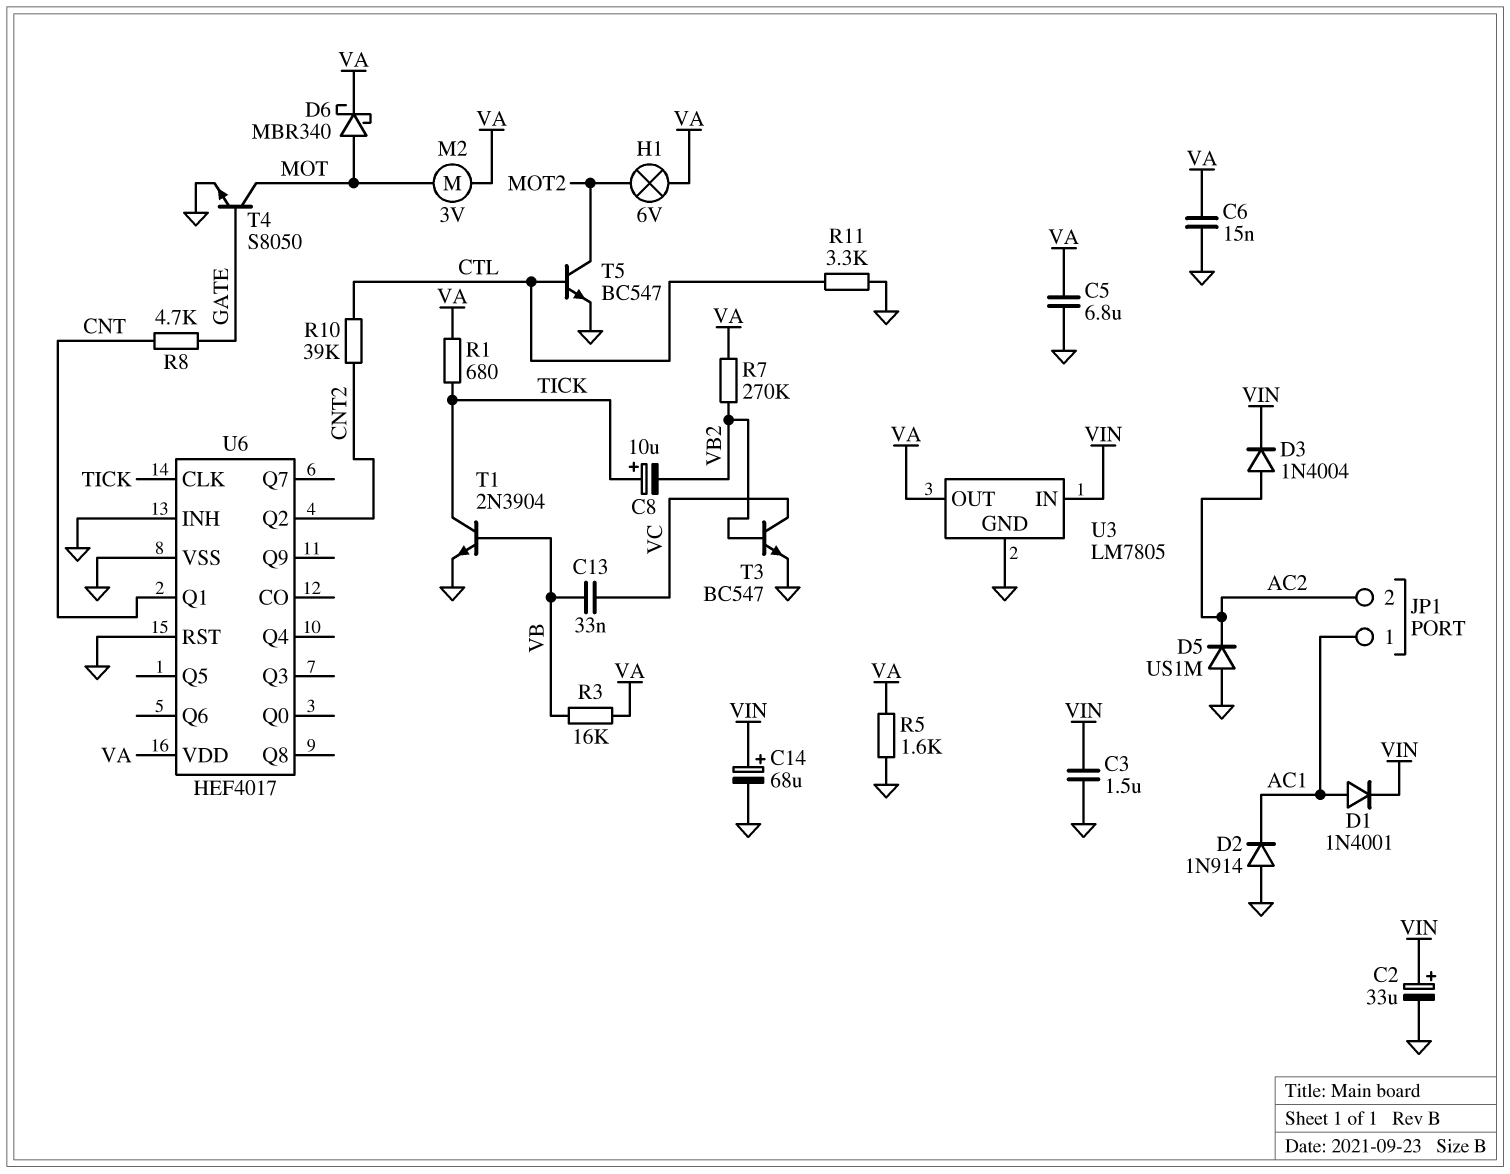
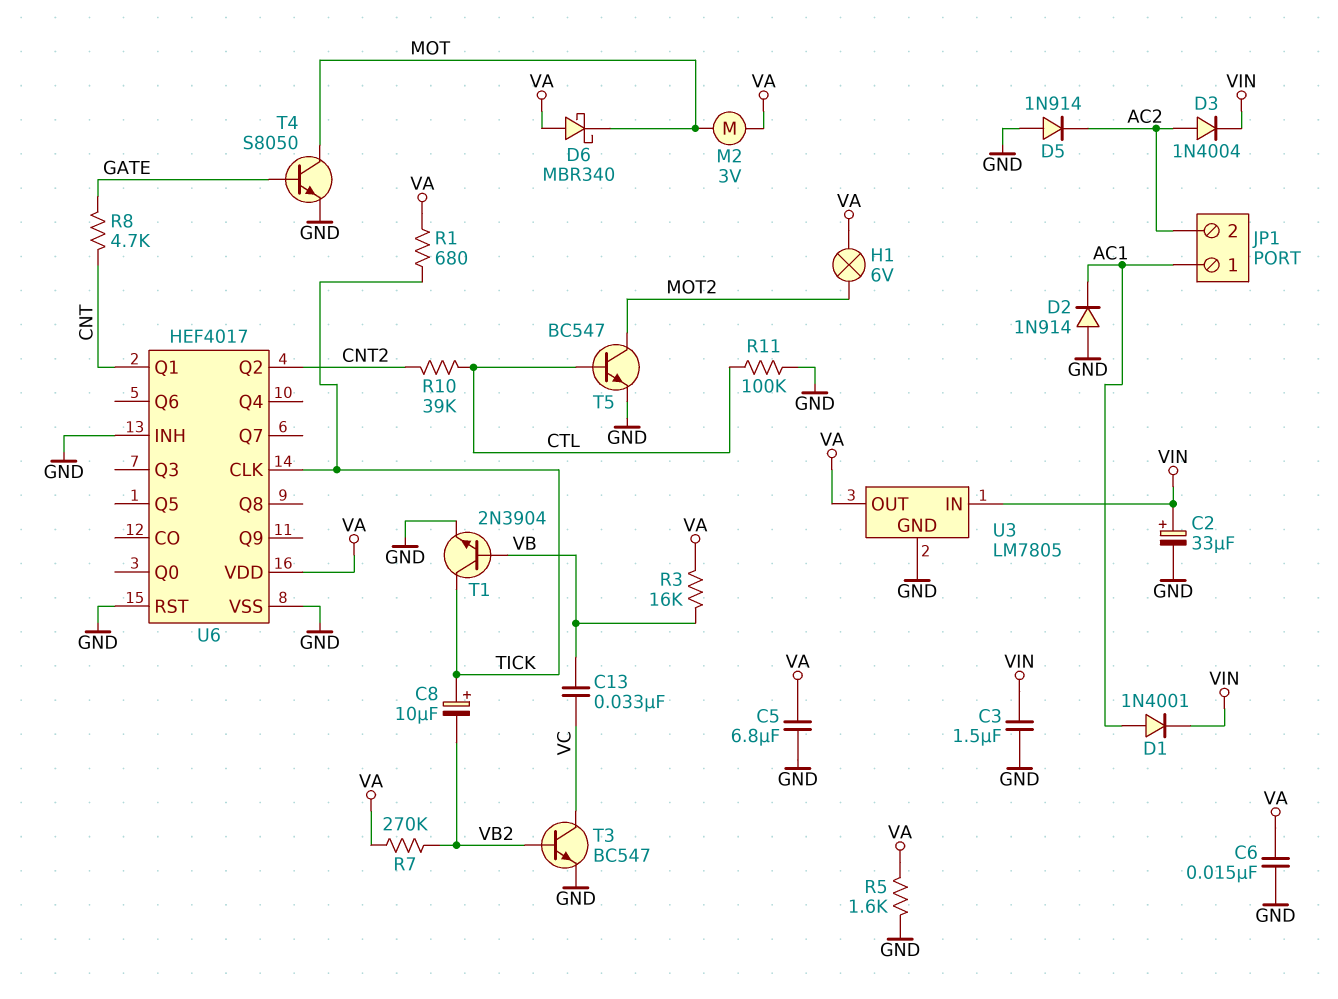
C14: 68uF (plus VIN, minus GND) -> none
D5: diode US1M (A GND, K AC2) -> diode 1N914 (A GND, K AC2)
D6: schottky MBR340 (A MOT, K VA) -> schottky MBR340 (A VA, K MOT)
R11: 3.3k (CTL, GND) -> 100k (CTL, GND)

